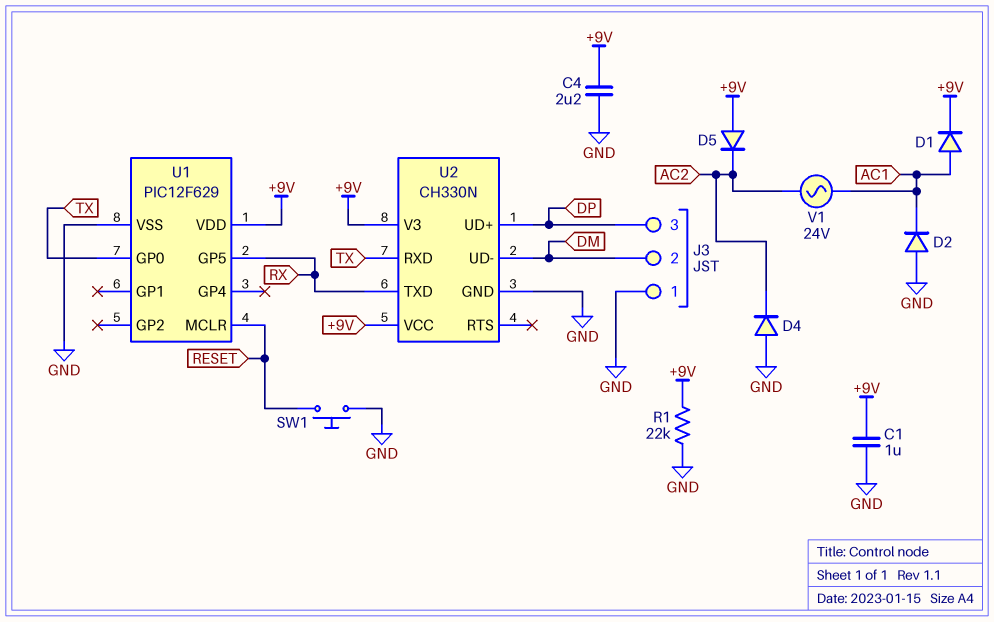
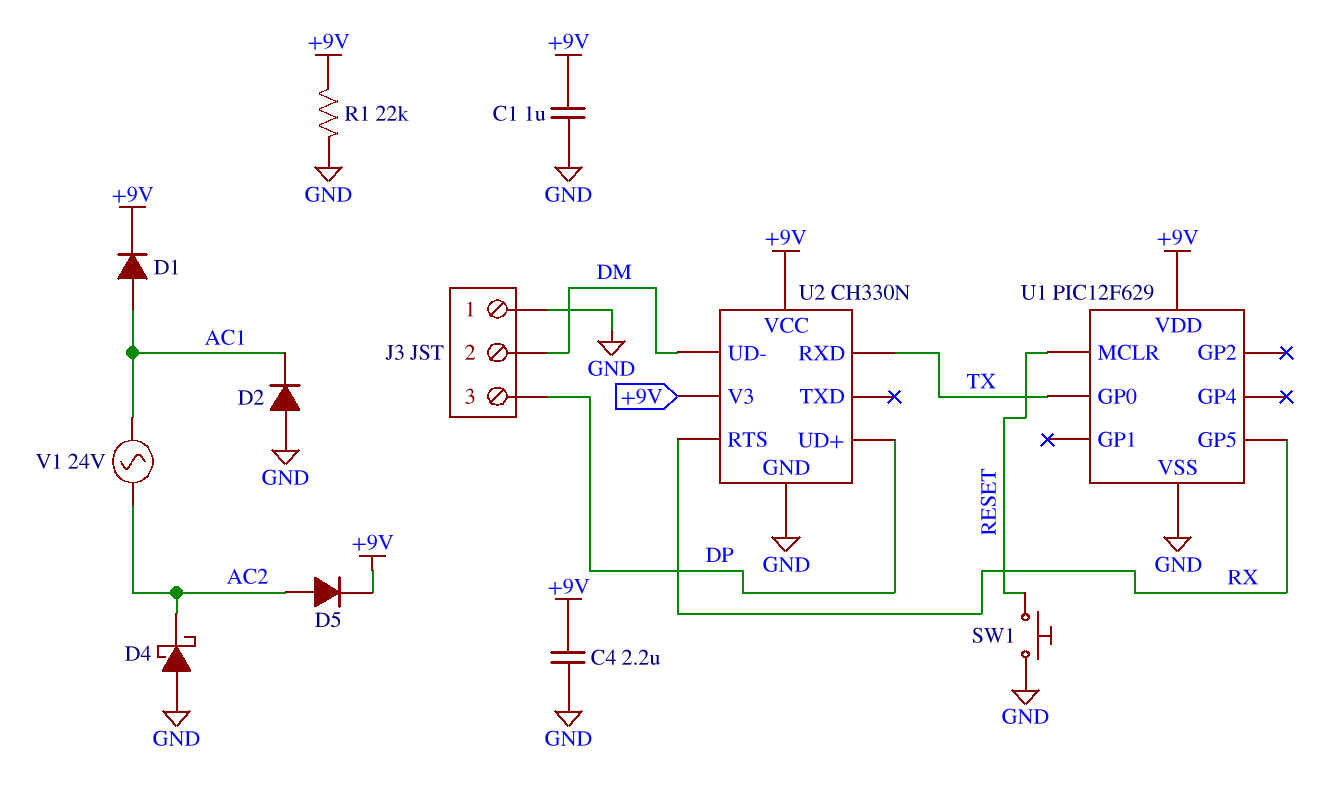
D4: diode (A GND, K AC2) -> schottky (A GND, K AC2)
D5: diode (A +9V, K AC2) -> diode (A AC2, K +9V)
U2 pin RTS: none -> RX
U2 pin TXD: RX -> none

